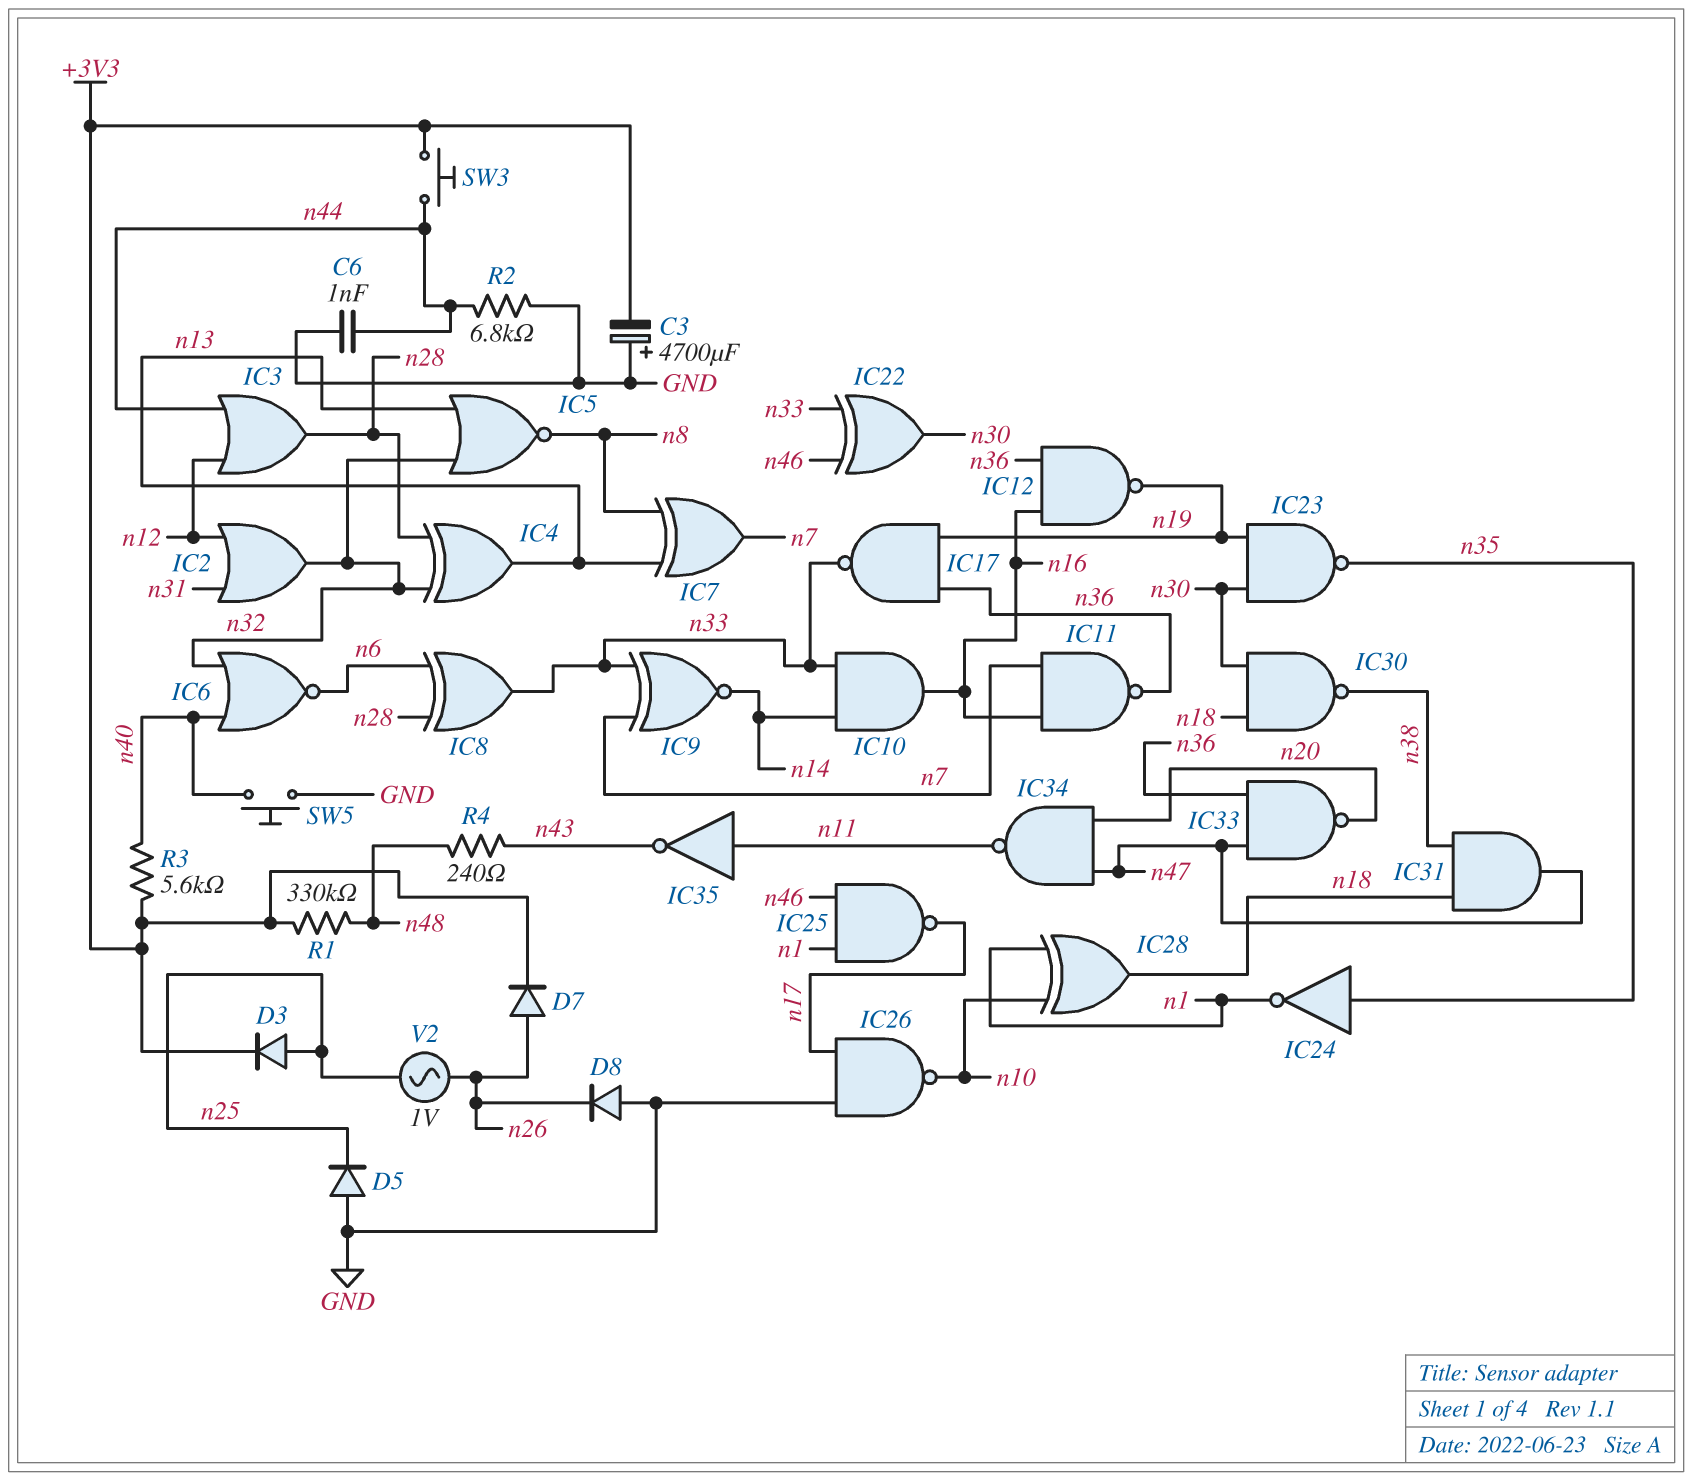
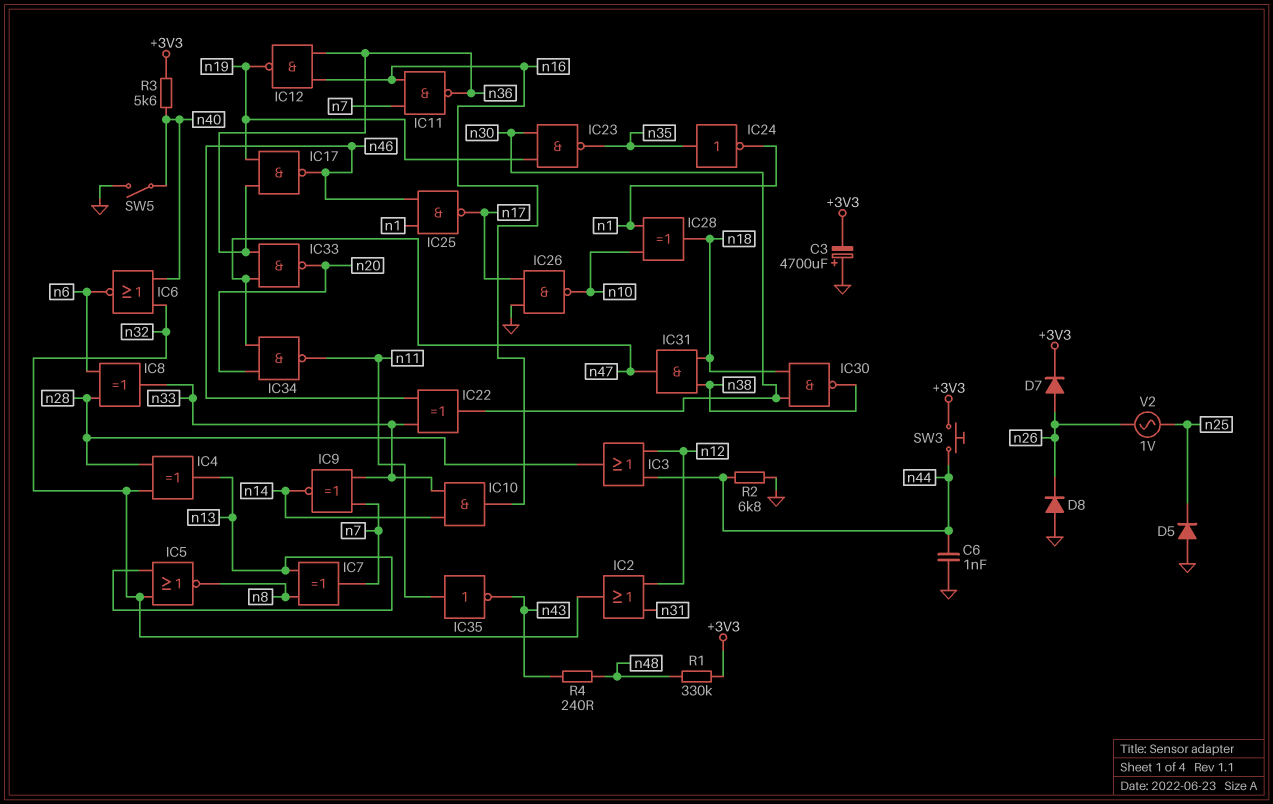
D3: diode (A n25, K +3V3) -> none
IC17: NAND (in n19, in n36, out n33) -> NAND (in n19, in n36, out n46)
SW5: button (GND, n40) -> switch (GND, n40)

